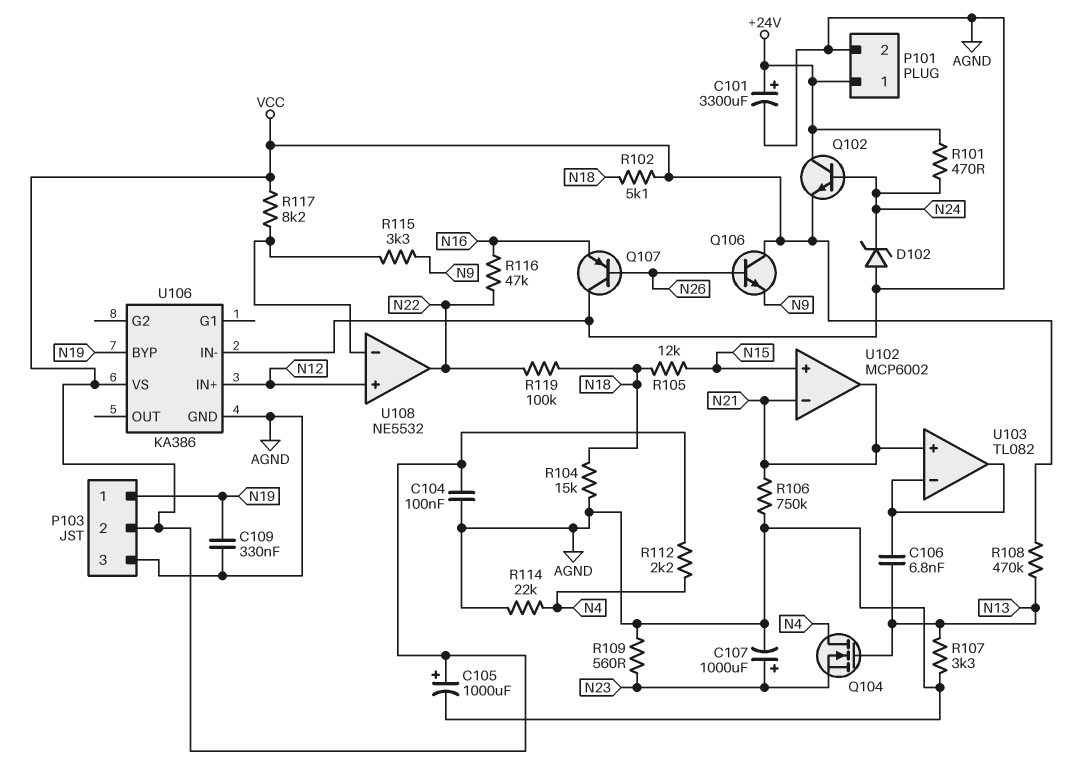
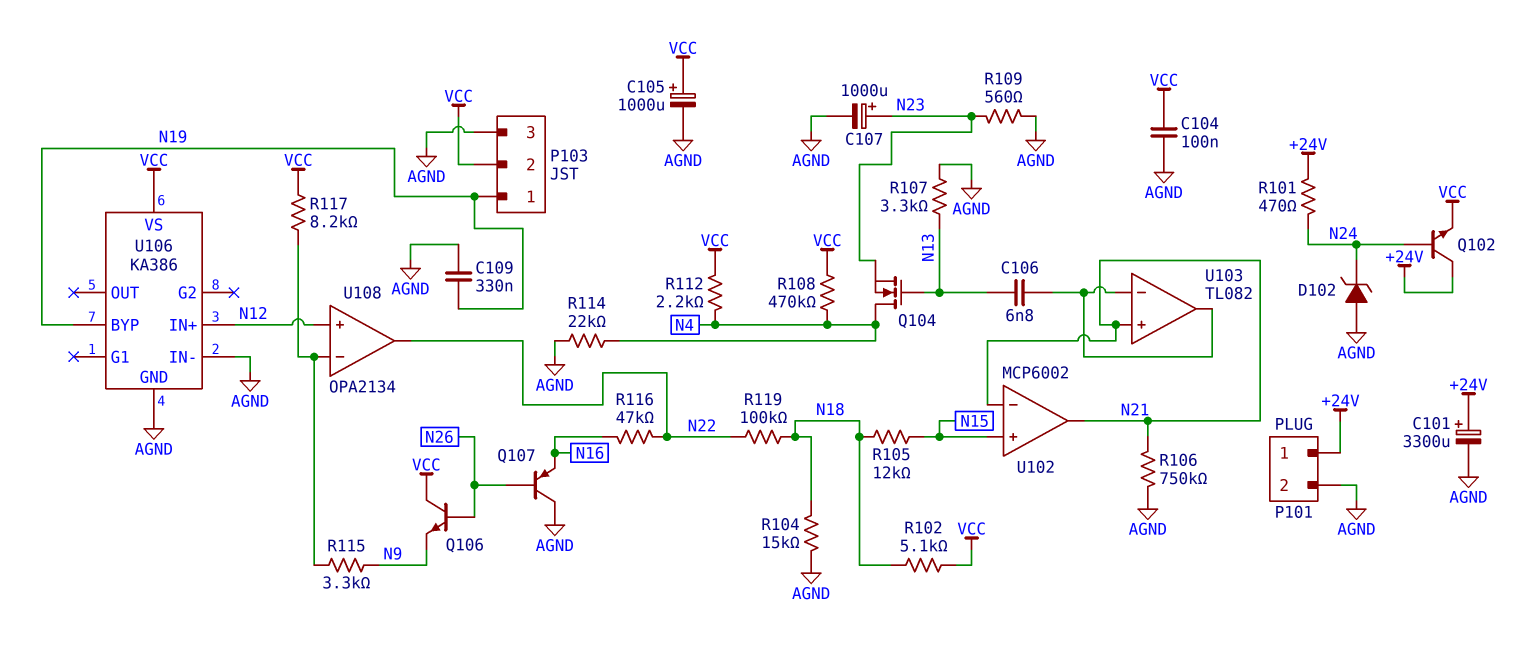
R108: 470k (N13, VCC) -> 470k (N4, VCC)
U108: NE5532 -> OPA2134

